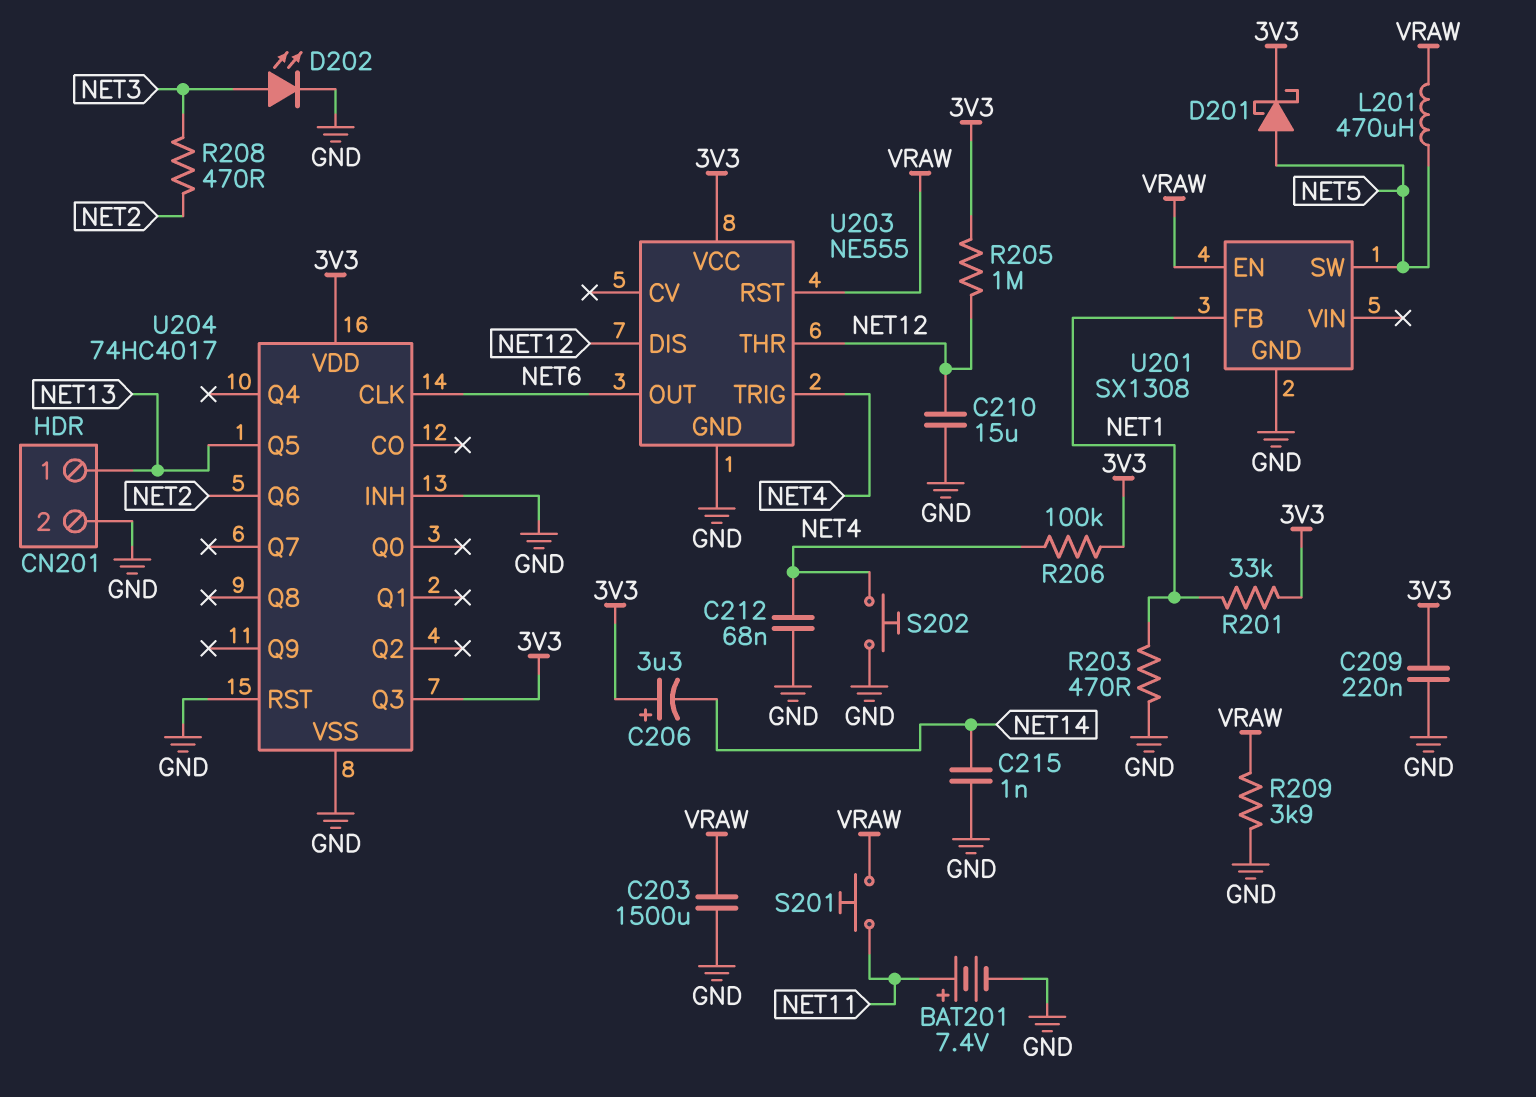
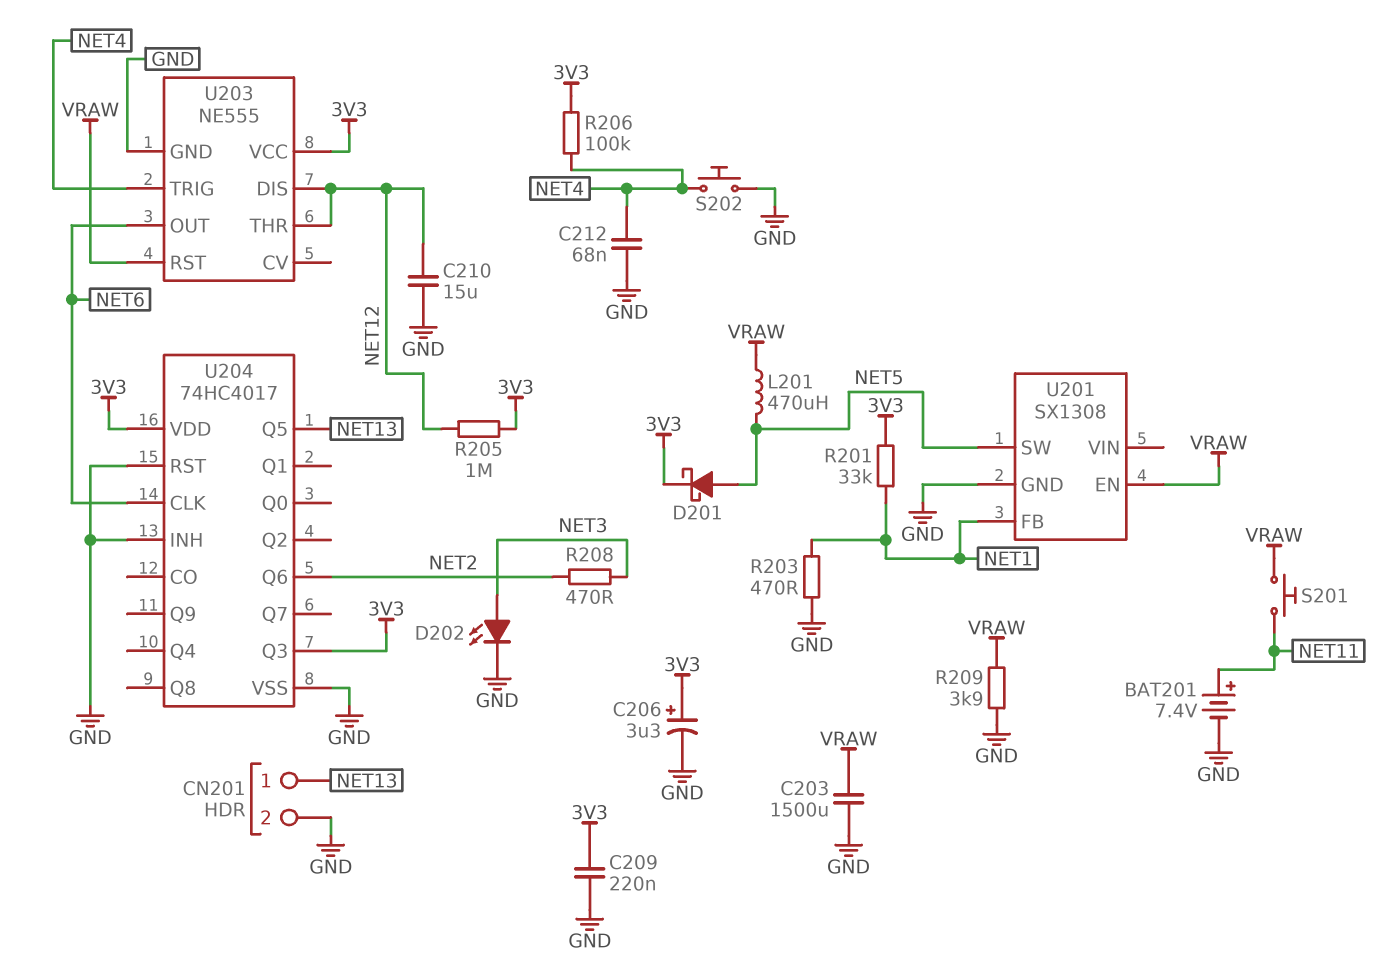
C206: 3.3uF (plus 3V3, minus NET14) -> 3.3uF (plus 3V3, minus GND)
C215: 1nF (GND, NET14) -> none

